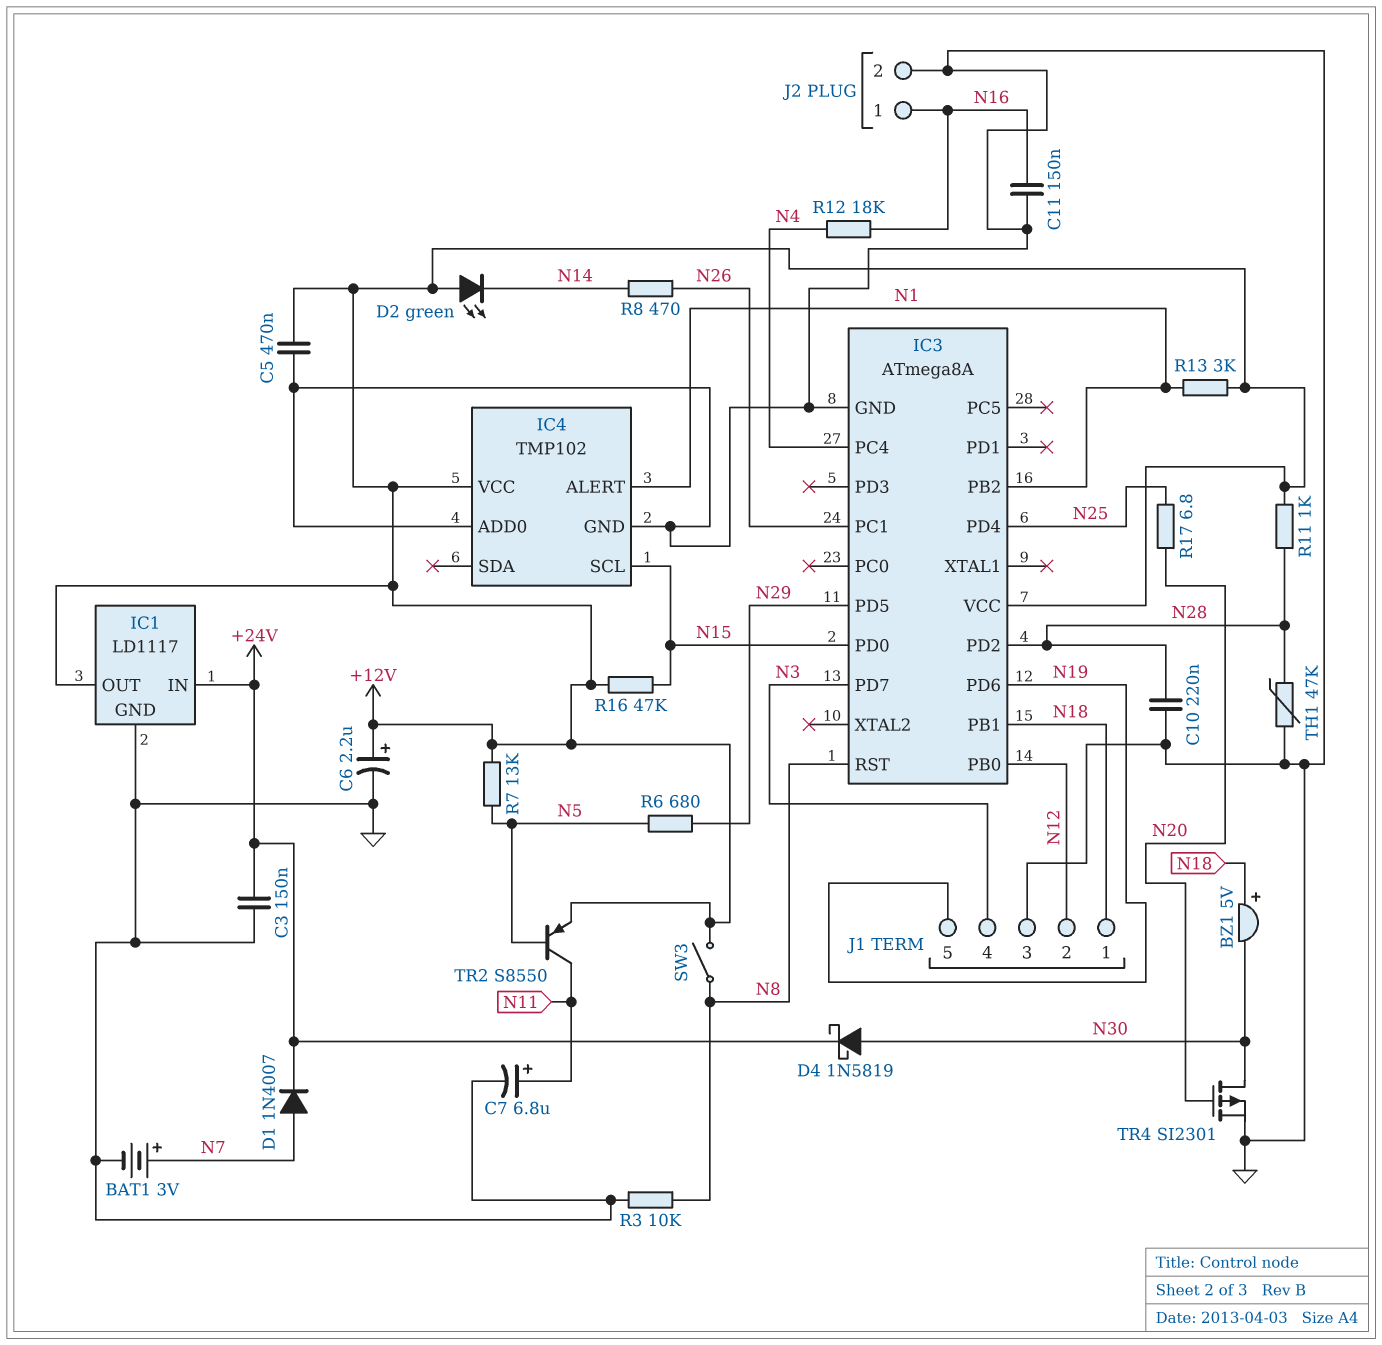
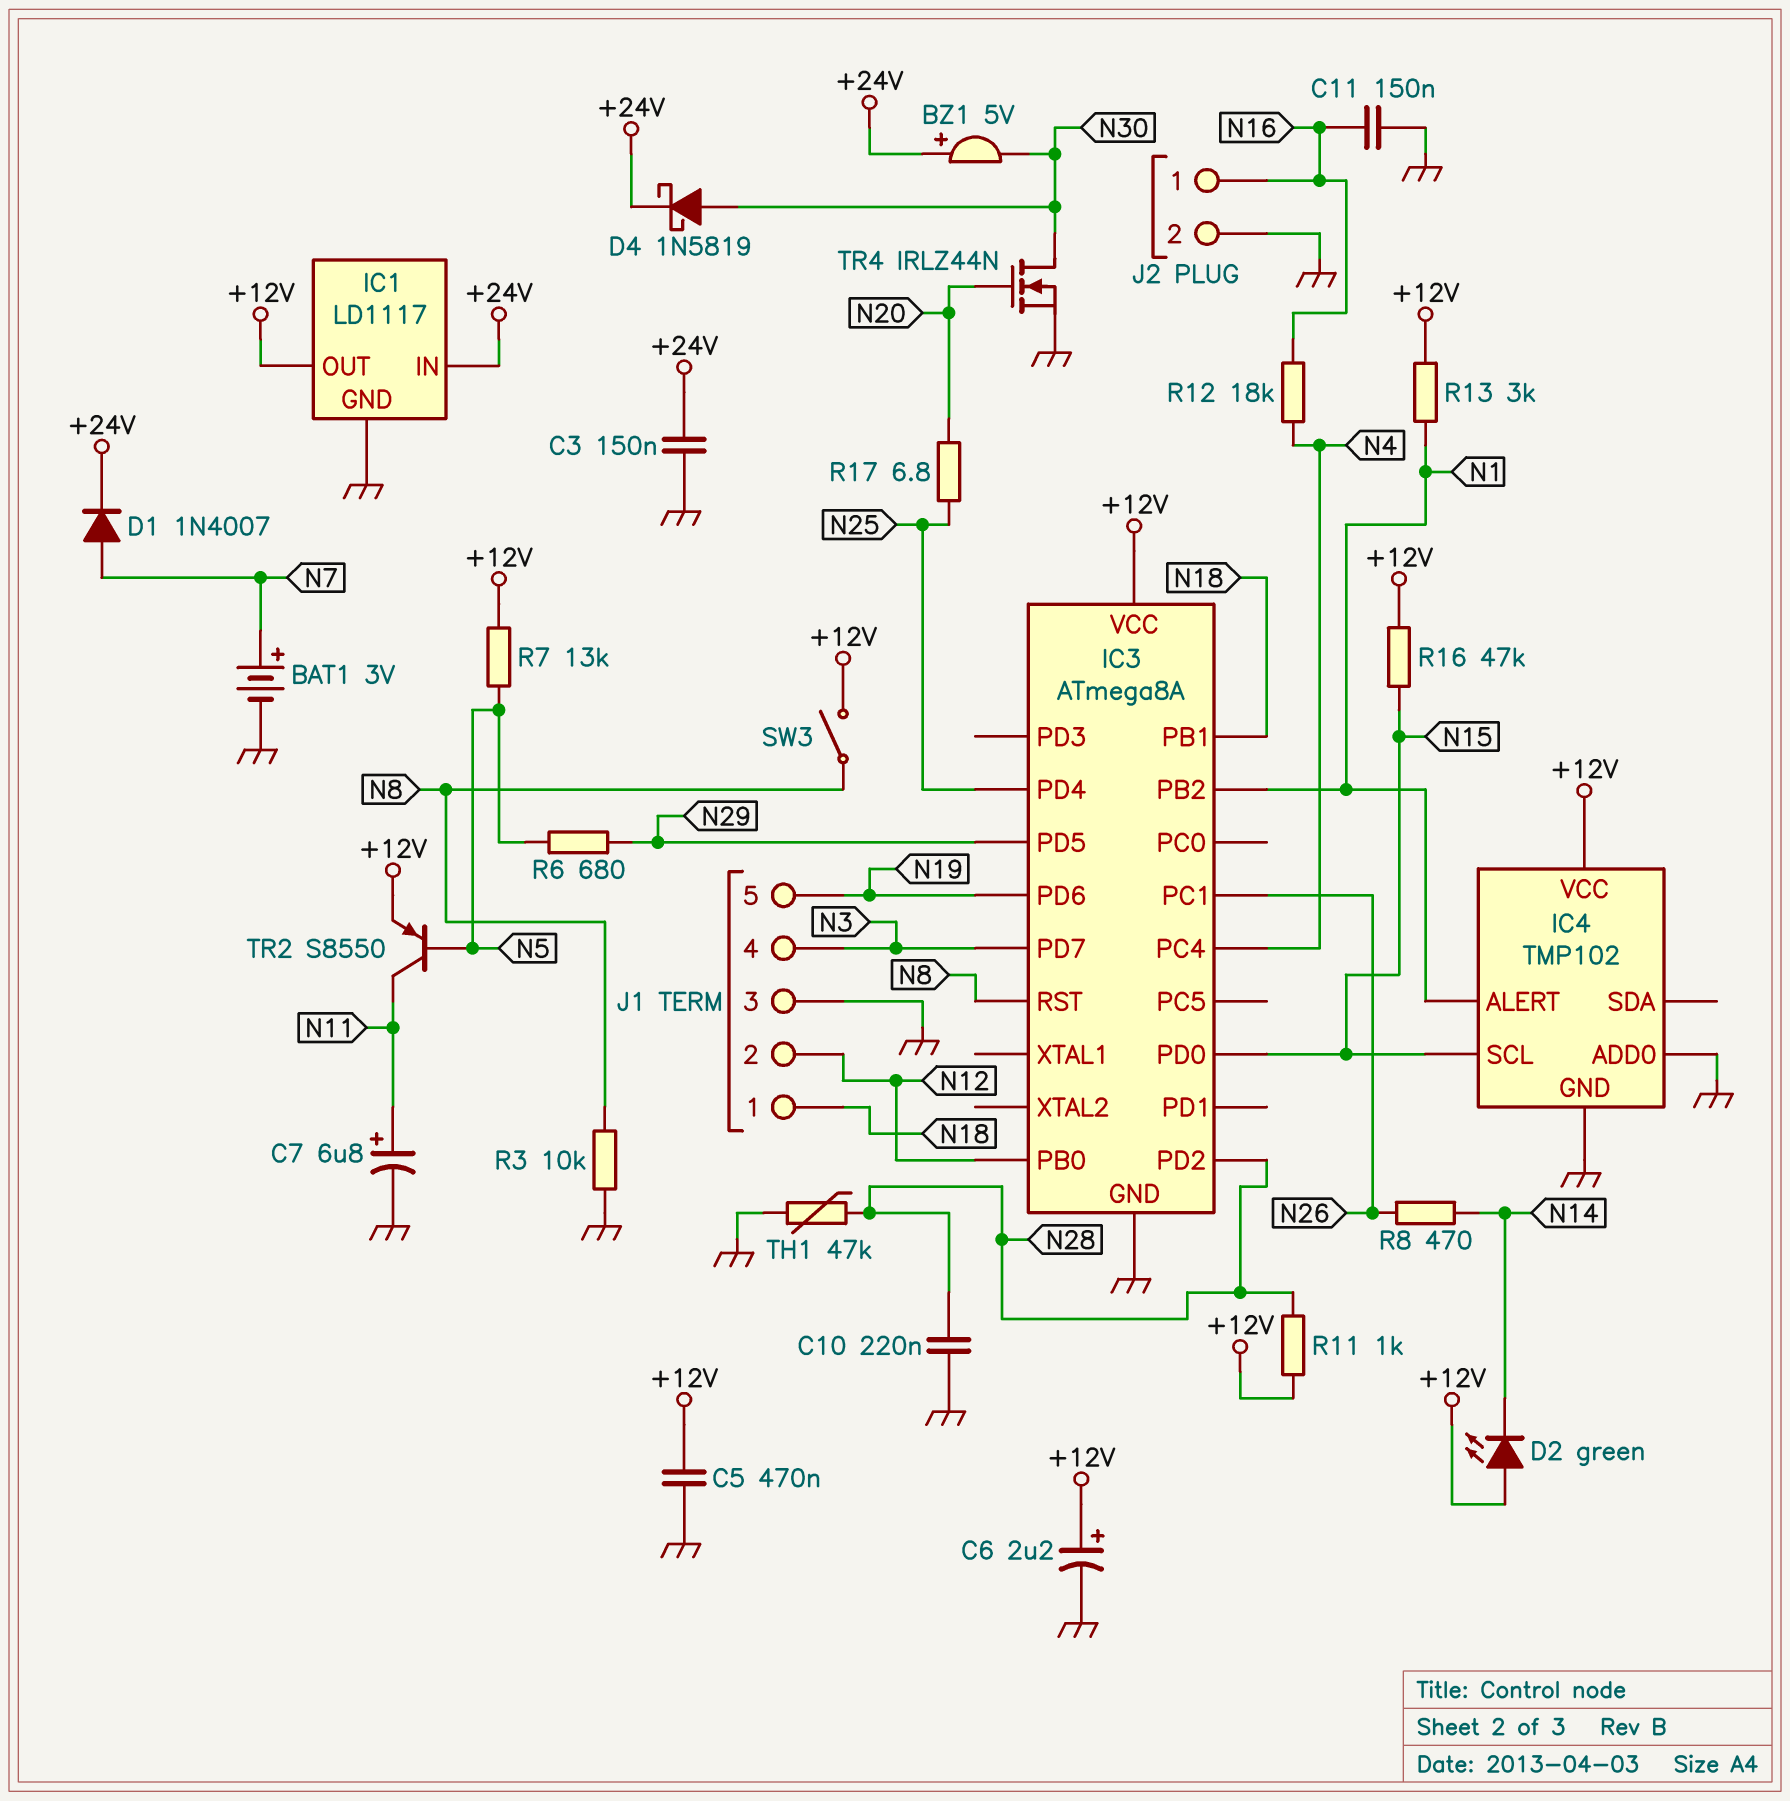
BZ1: buzzer 5V (plus N18, minus N30) -> buzzer 5V (plus +24V, minus N30)
TR4: PMOS SI2301 (G N20, D N30, S GND) -> NMOS IRLZ44N (G N20, D N30, S GND)

